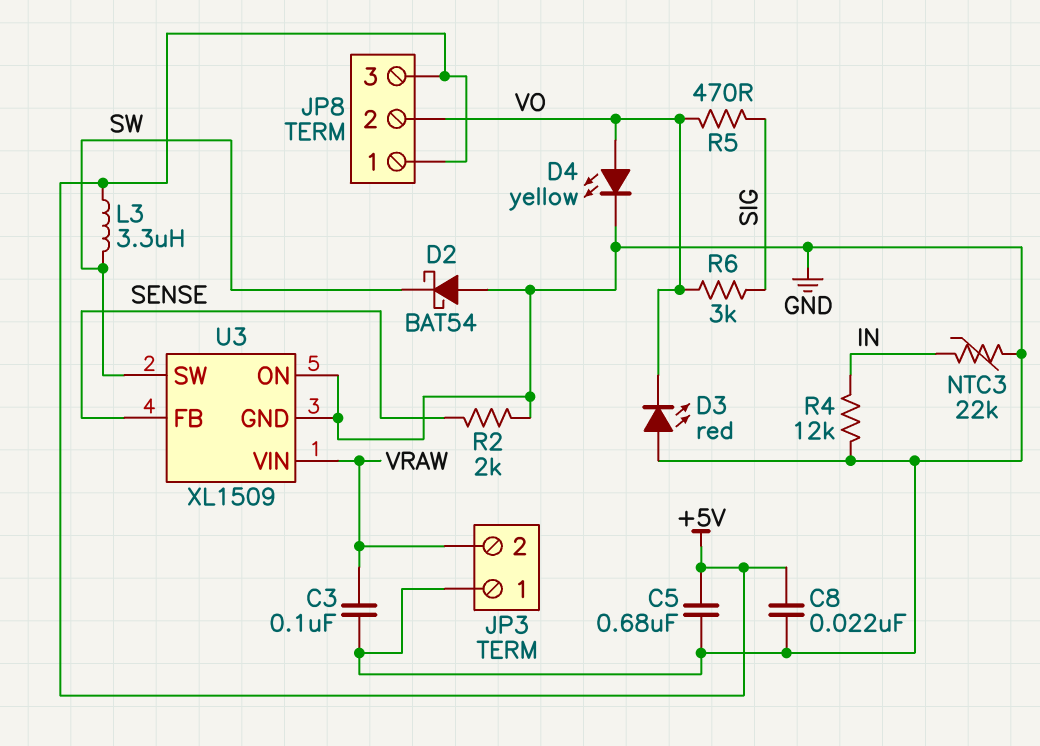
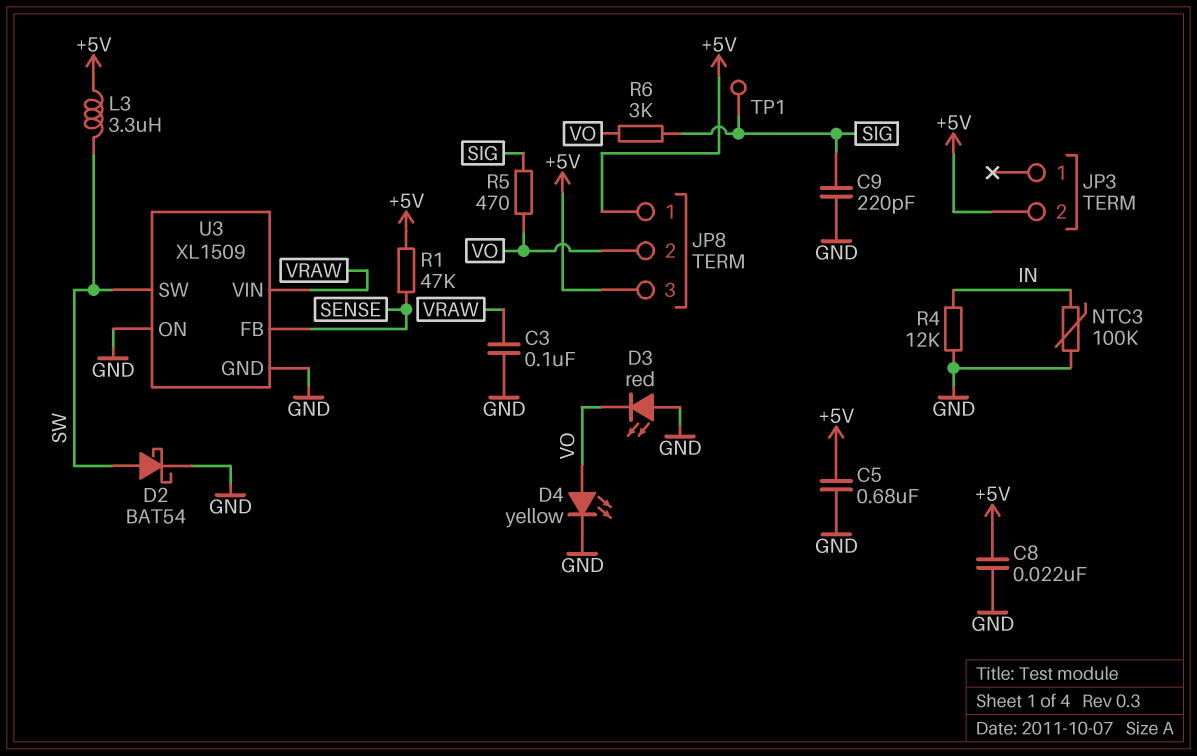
C9: none -> 220pF (GND, SIG)
D2: schottky BAT54 (A GND, K SW) -> schottky BAT54 (A SW, K GND)
JP3 pin 1: GND -> none
JP3 pin 2: VRAW -> +5V
NTC3: 22k (GND, IN) -> 100k (GND, IN)
R1: none -> 47k (+5V, SENSE)
R2: 2k (GND, SENSE) -> none
TP1: none -> test point (SIG)

